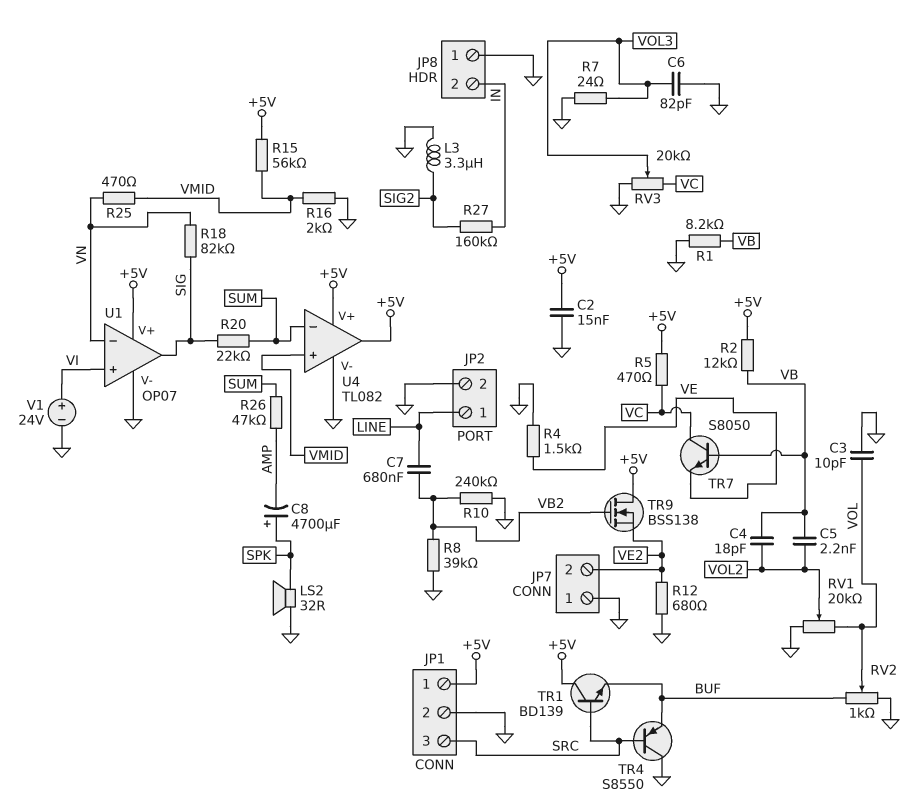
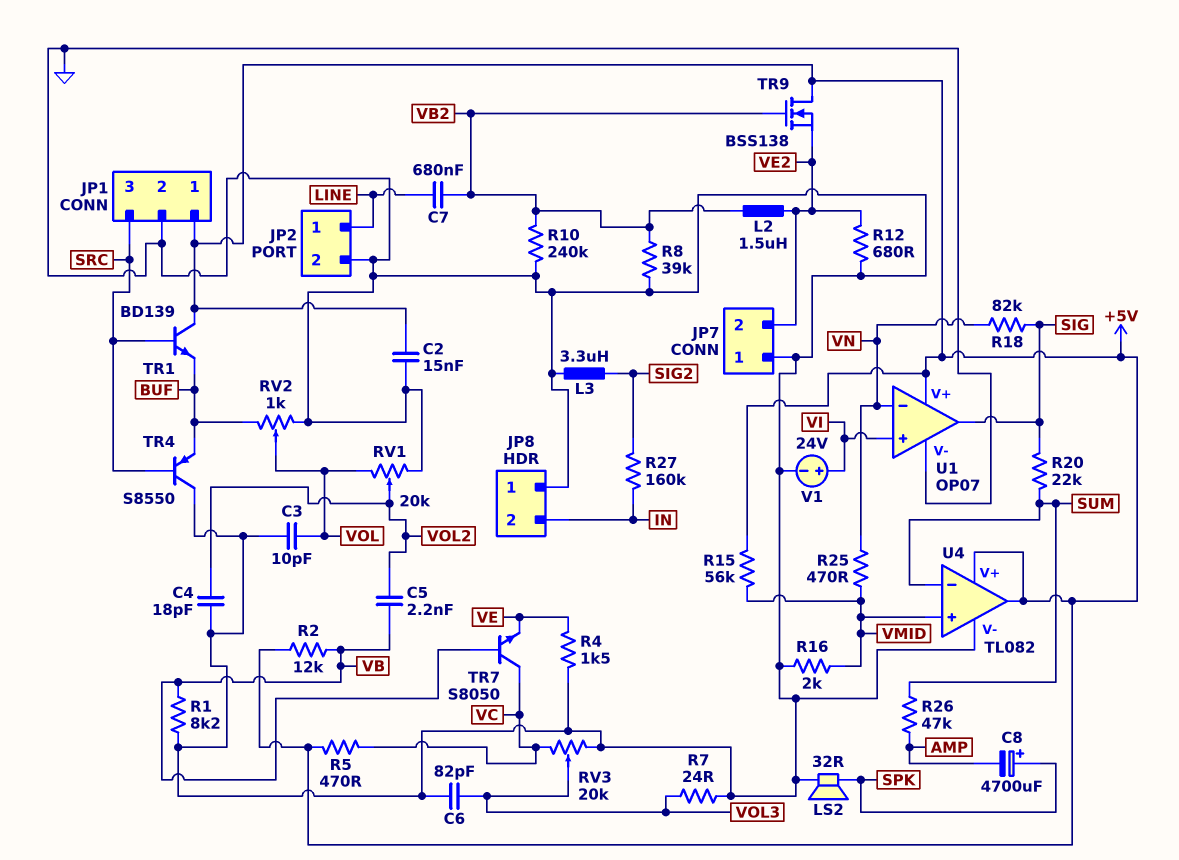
C4: 18pF (VB, VOL2) -> 18pF (GND, VOL2)
L2: none -> 1.5uH (VB2, VE2)

